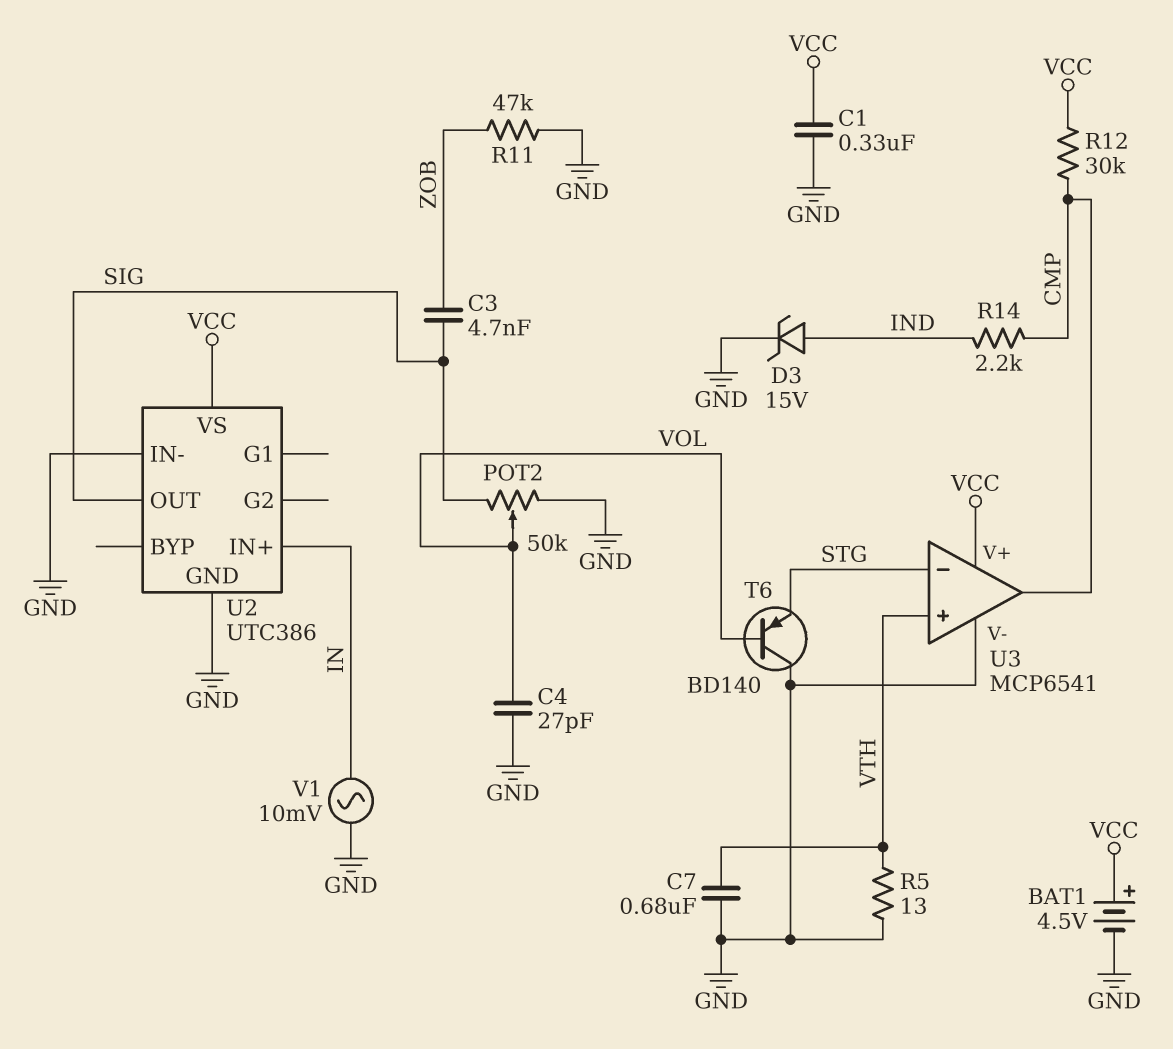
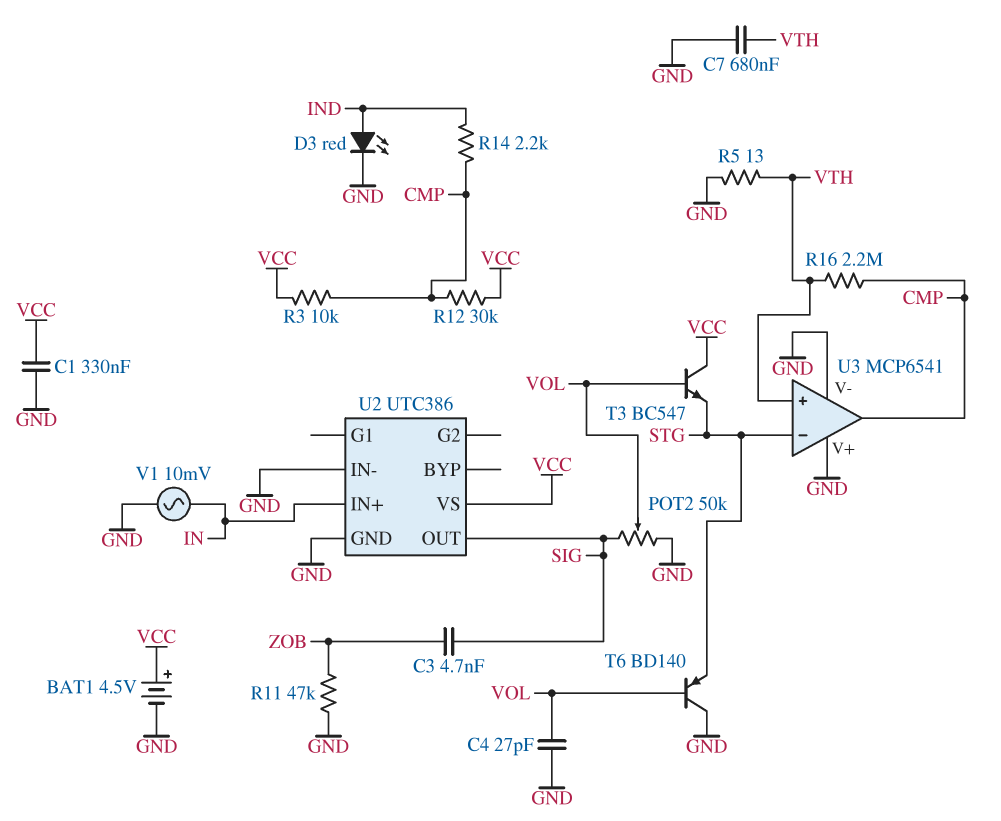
D3: zener 15V (A IND, K GND) -> LED red (A IND, K GND)
R3: none -> 10k (CMP, VCC)
R16: none -> 2.2M (CMP, VTH)
T3: none -> NPN BC547 (B VOL, C VCC, E STG)
U3 pin V+: VCC -> GND

